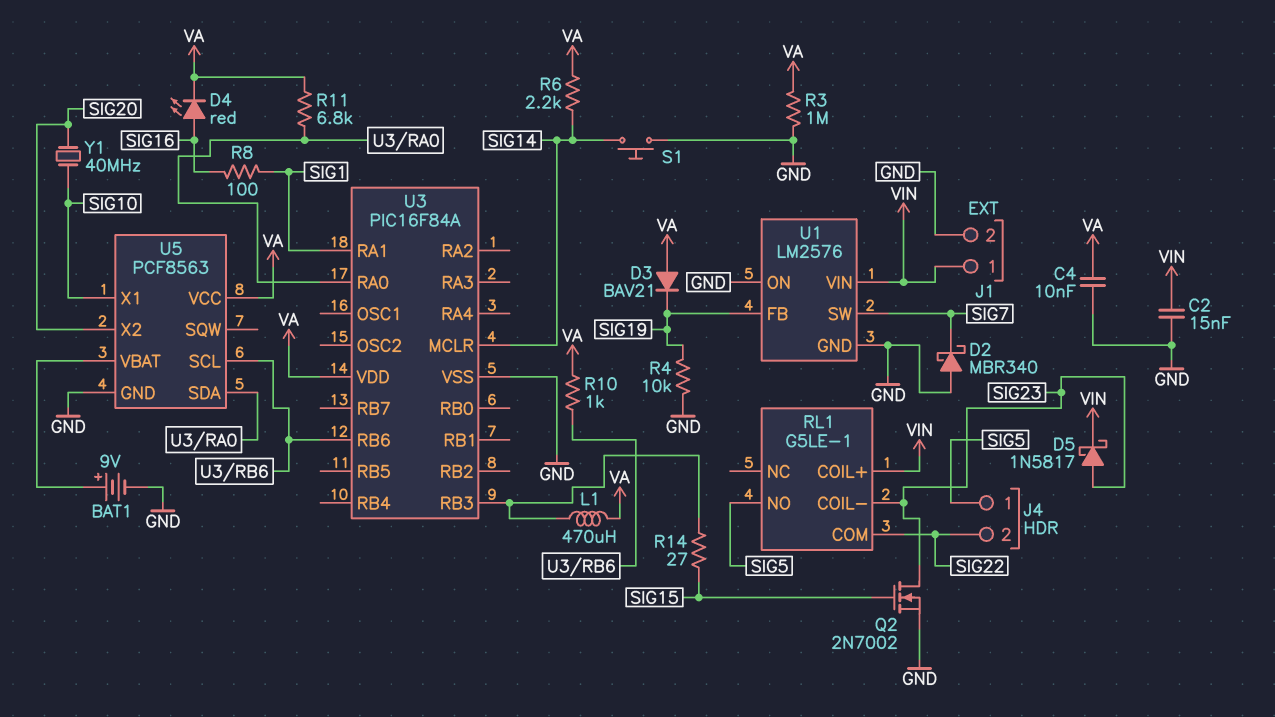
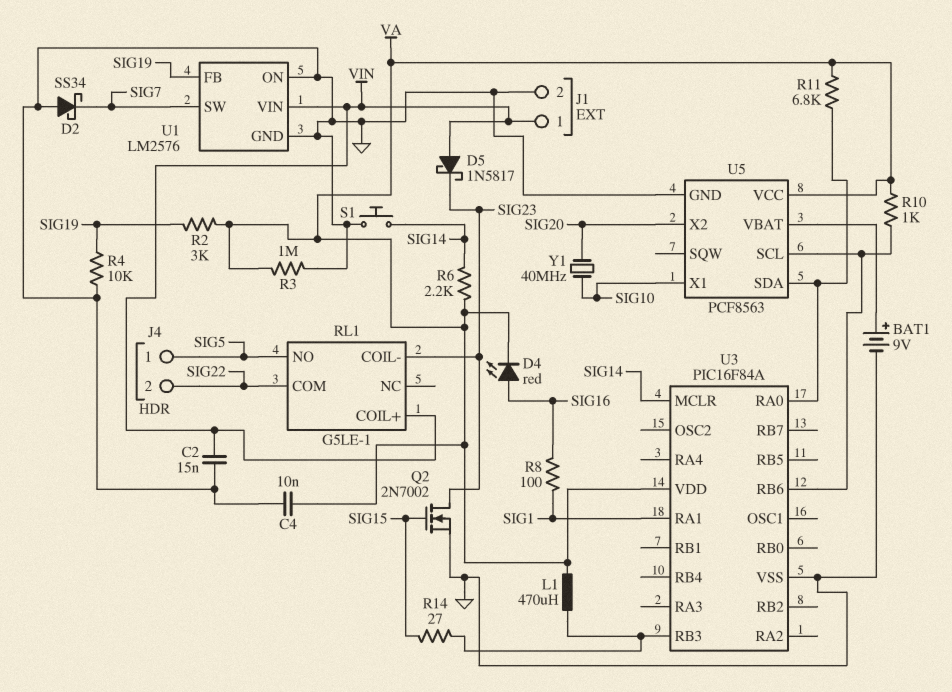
D2: schottky MBR340 (A GND, K SIG7) -> schottky SS34 (A GND, K SIG7)
D3: diode BAV21 (A VA, K SIG19) -> none
D5: schottky 1N5817 (A SIG23, K VIN) -> schottky 1N5817 (A VIN, K SIG23)
R2: none -> 3k (SIG19, VA)

